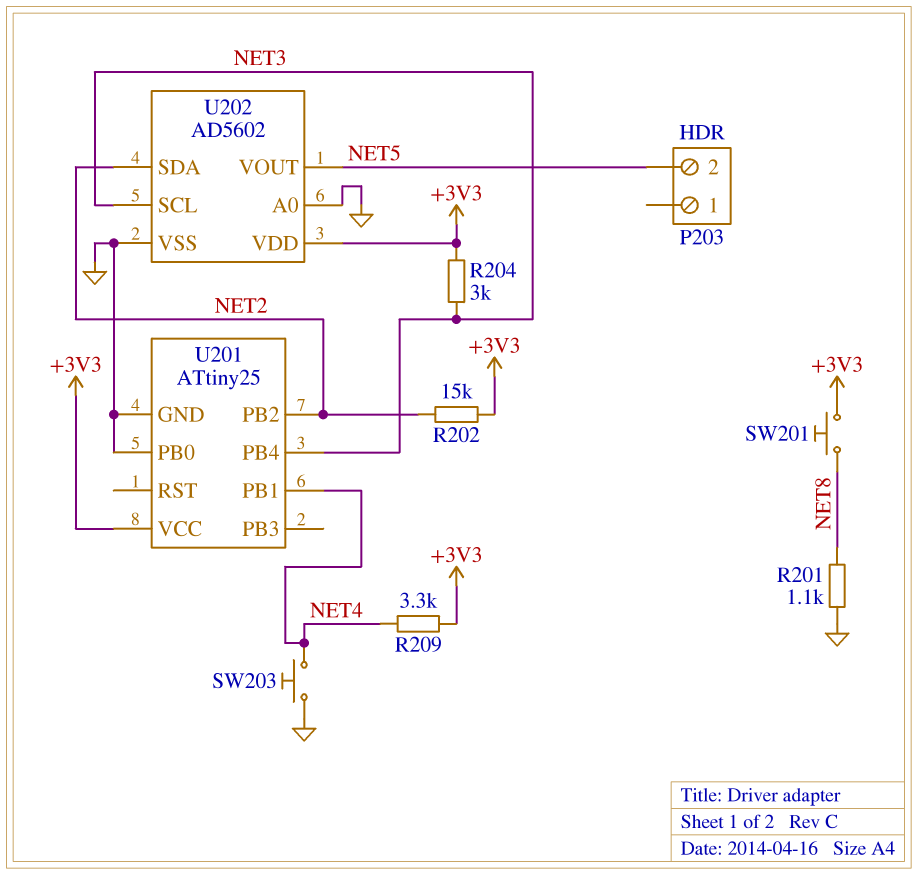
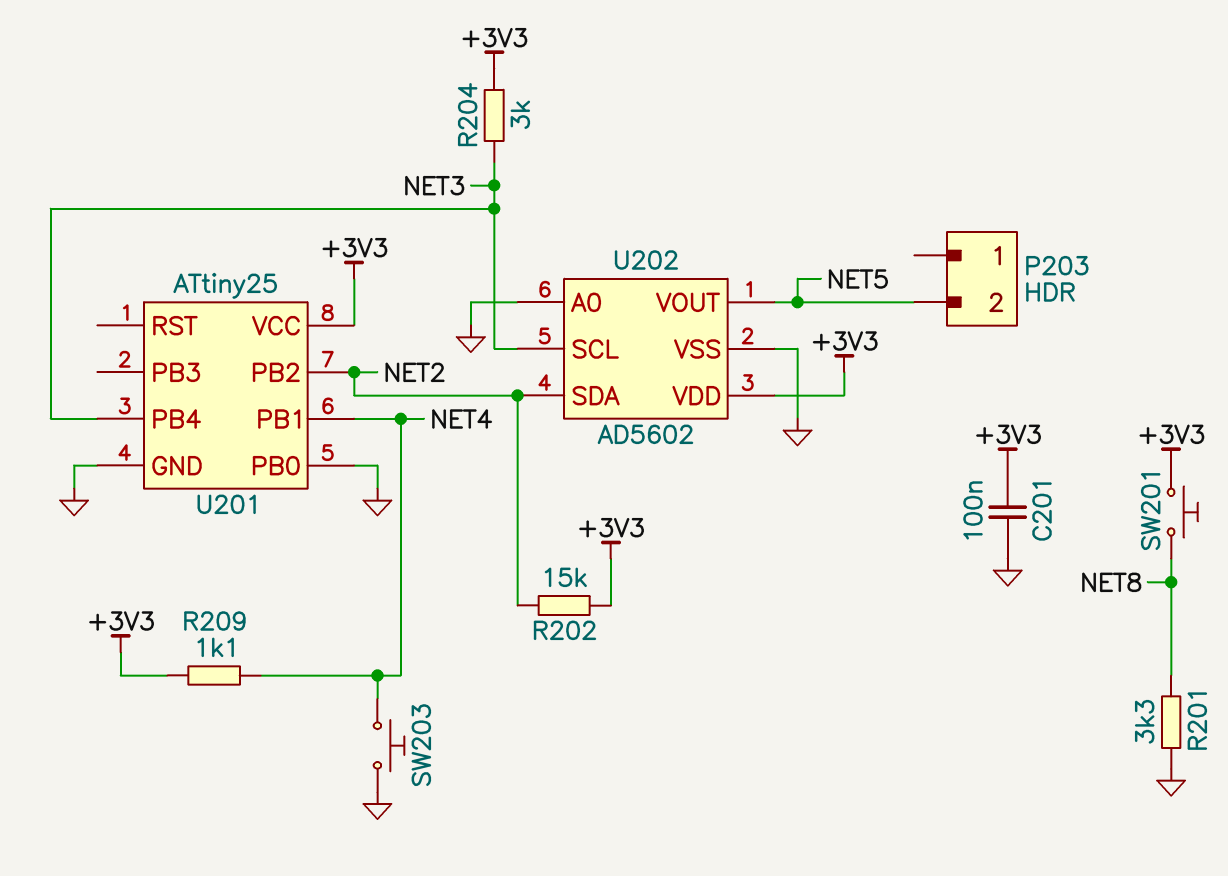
C201: none -> 100nF (+3V3, GND)
R201: 1.1k (GND, NET8) -> 3.3k (GND, NET8)
R209: 3.3k (+3V3, NET4) -> 1.1k (+3V3, NET4)

